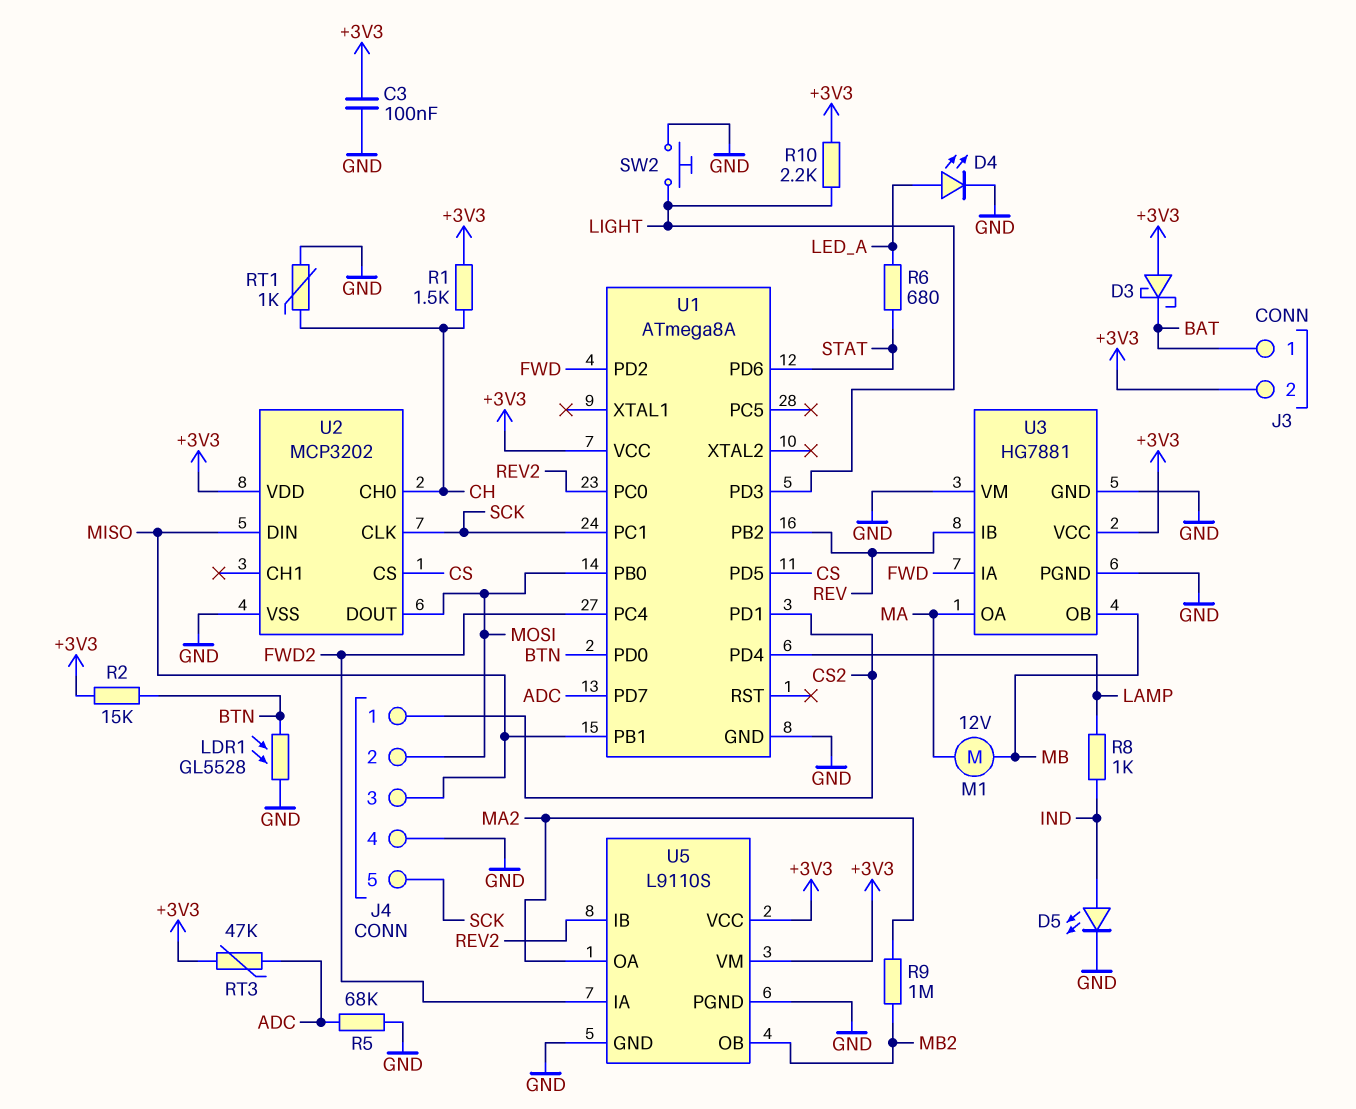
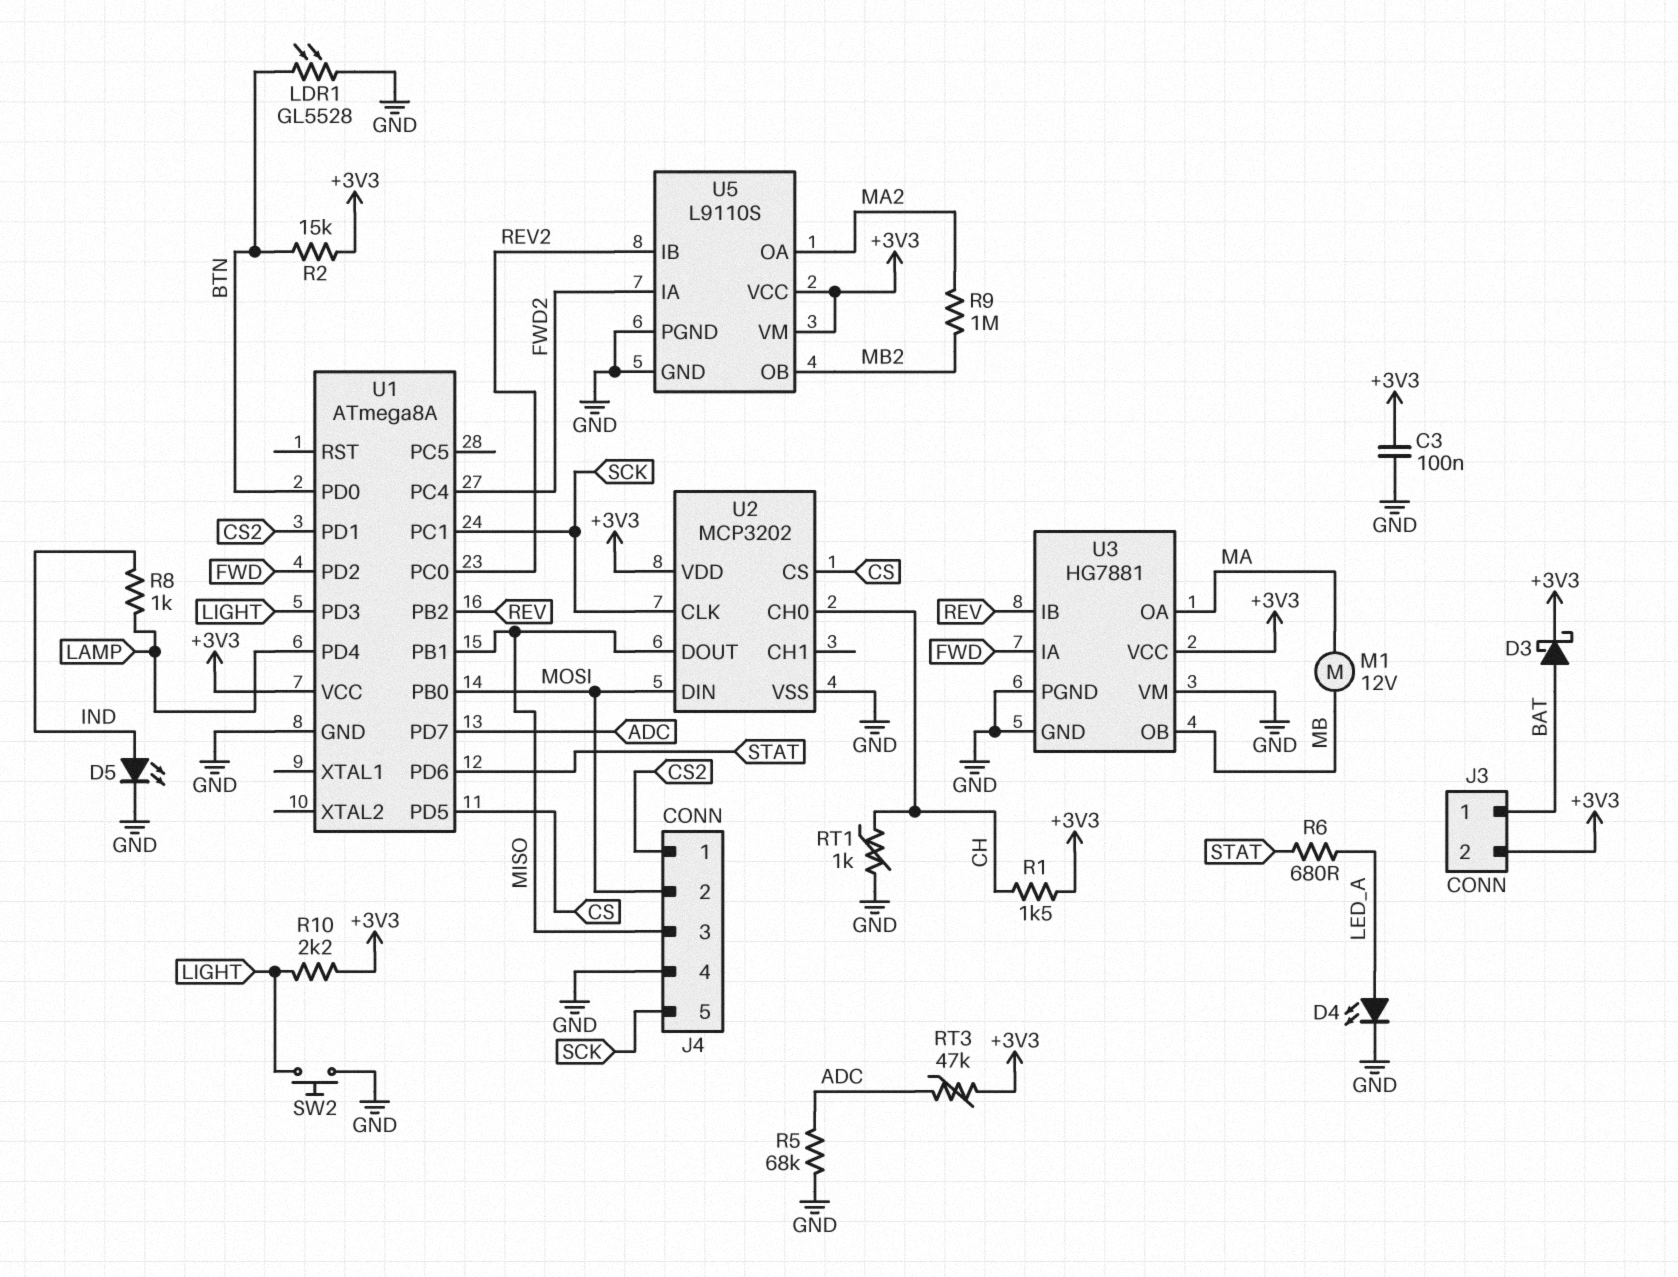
D3: schottky (A +3V3, K BAT) -> schottky (A BAT, K +3V3)
U2 pin DIN: MISO -> MOSI
U2 pin DOUT: MOSI -> MISO

